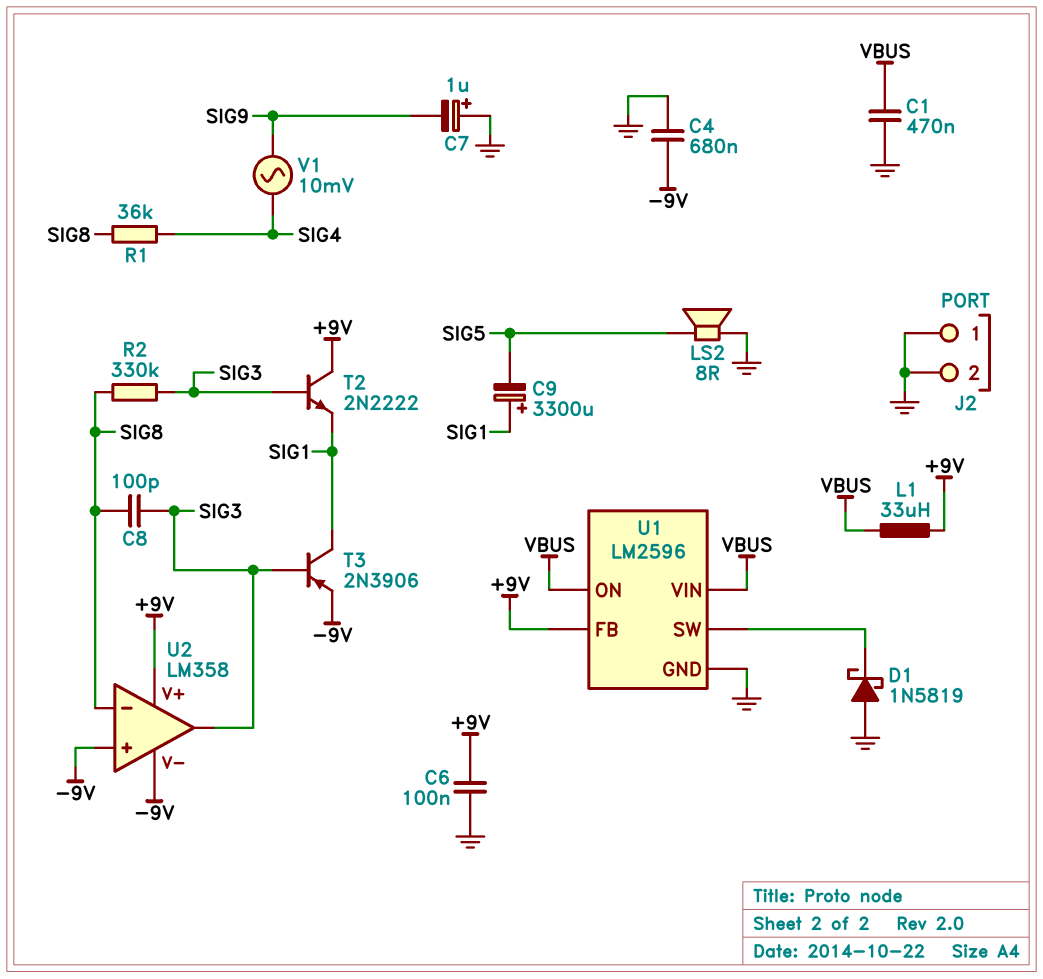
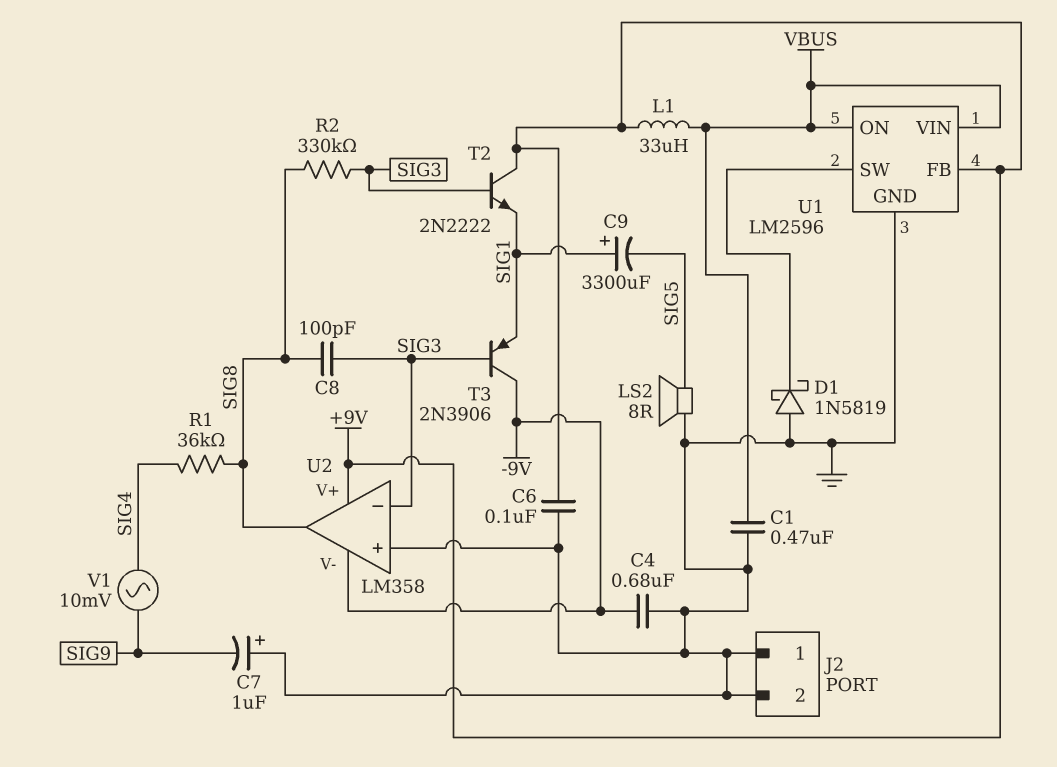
T3: PNP 2N3906 (B SIG3, C SIG1, E -9V) -> PNP 2N3906 (B SIG3, C -9V, E SIG1)
U2 pin in+: -9V -> GND
U2 pin in-: SIG8 -> SIG3
U2 pin out: SIG3 -> SIG8

